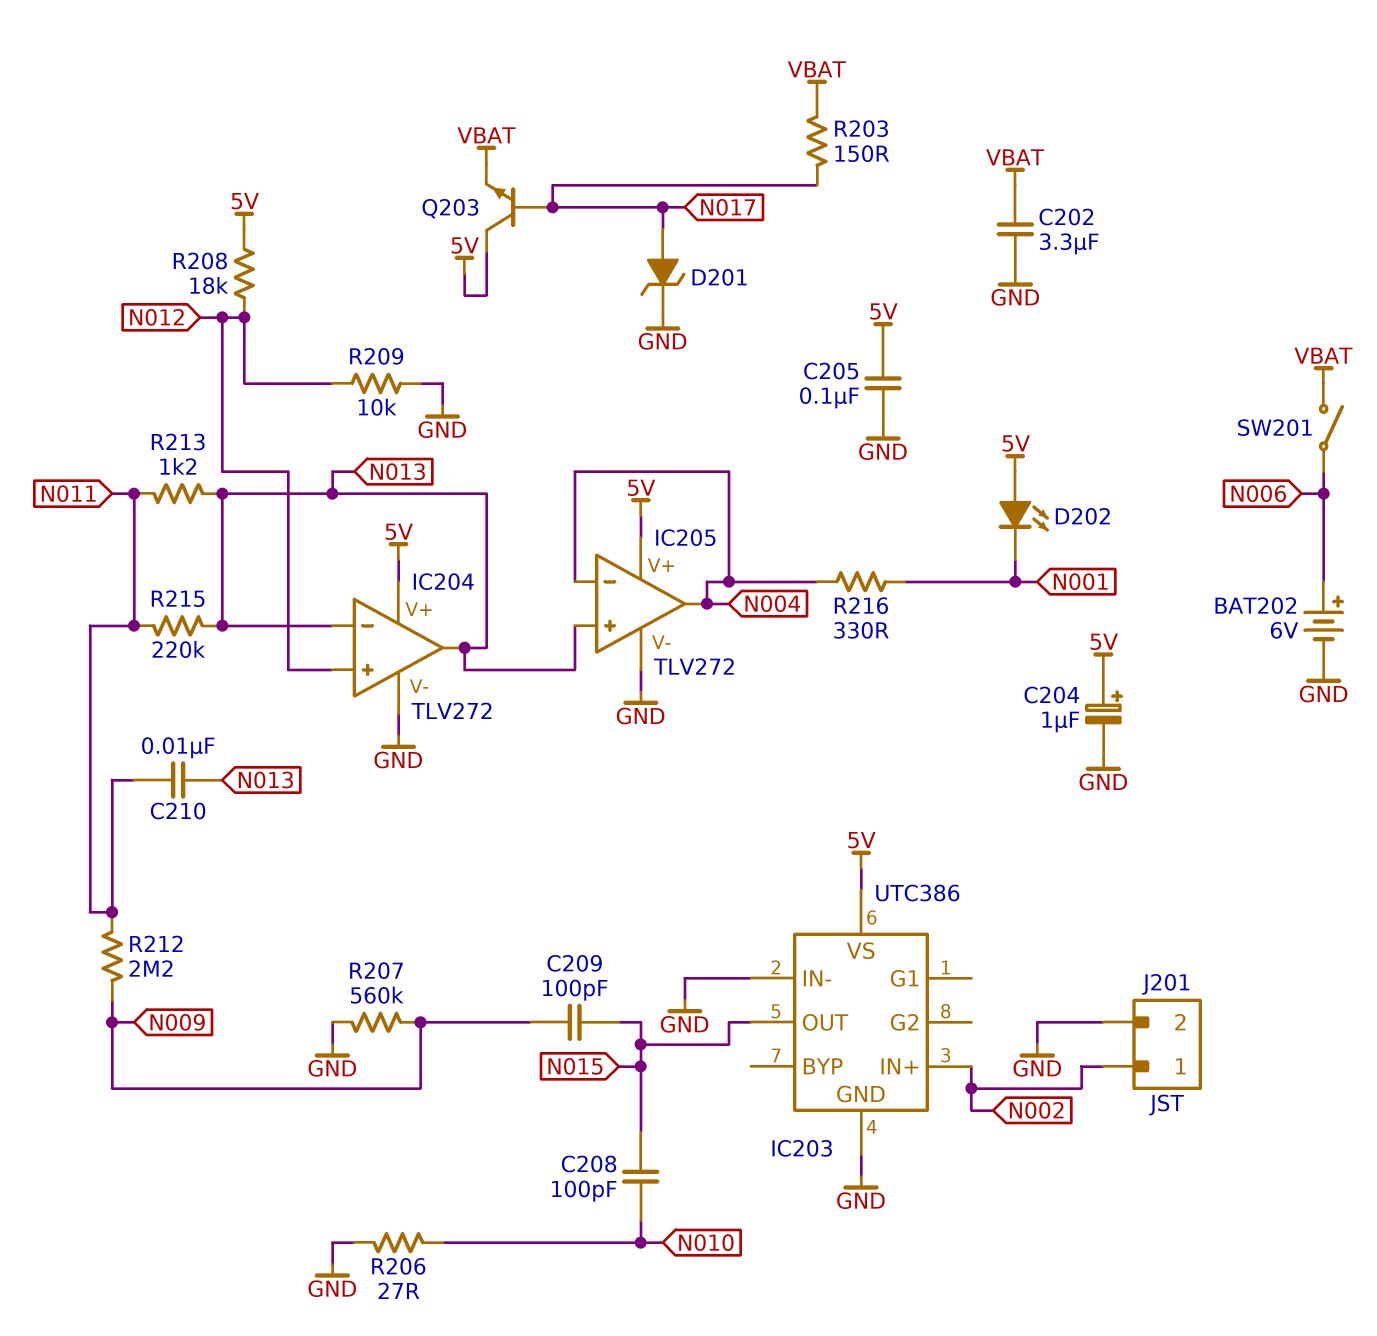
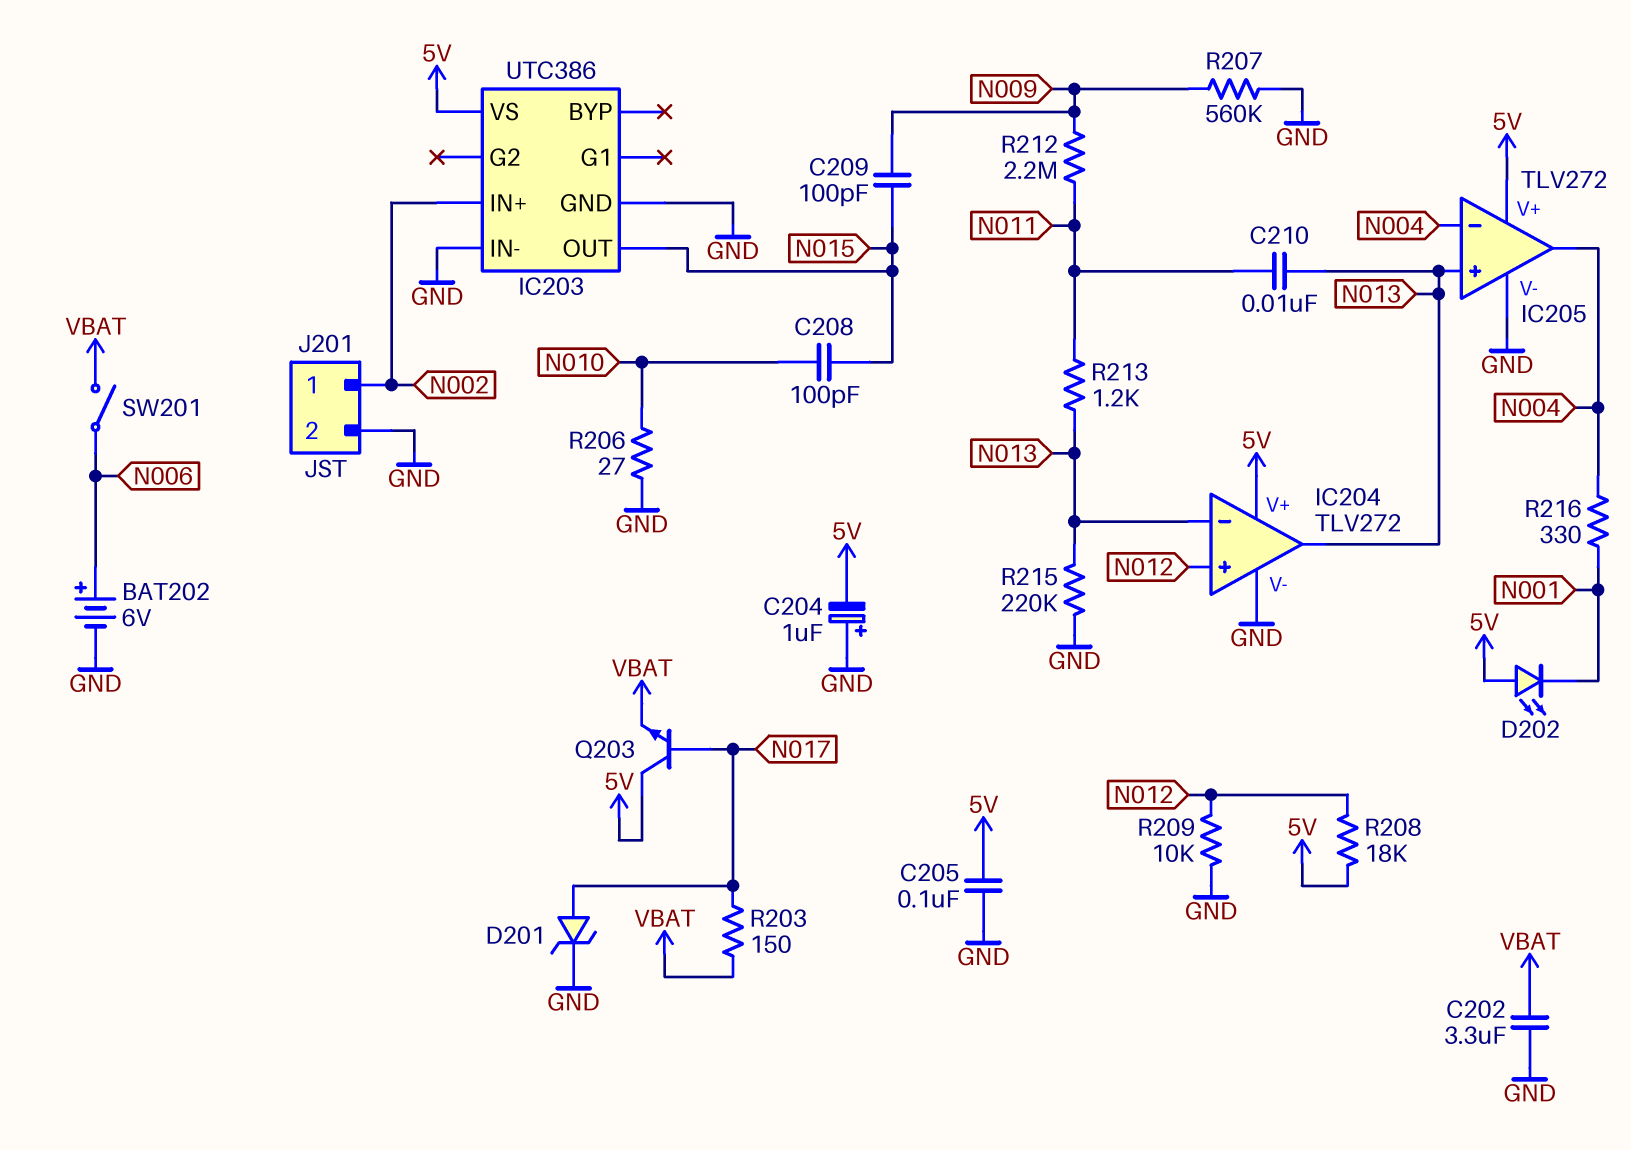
C204: 1uF (plus 5V, minus GND) -> 1uF (plus GND, minus 5V)
R215: 220k (N011, N013) -> 220k (GND, N013)

